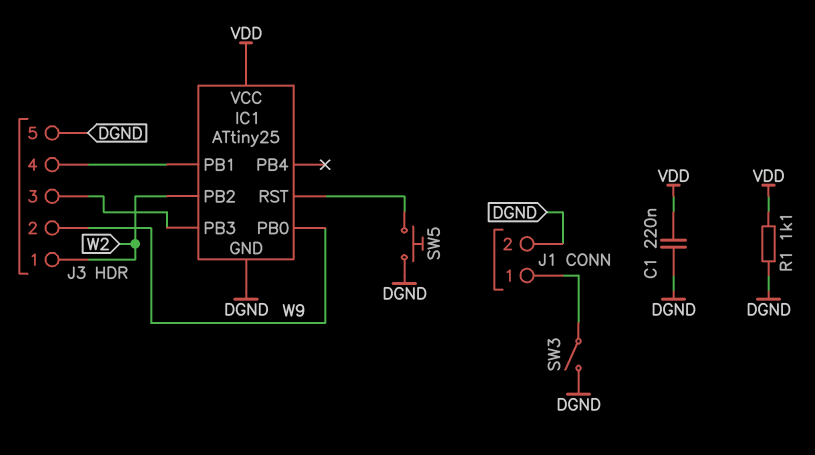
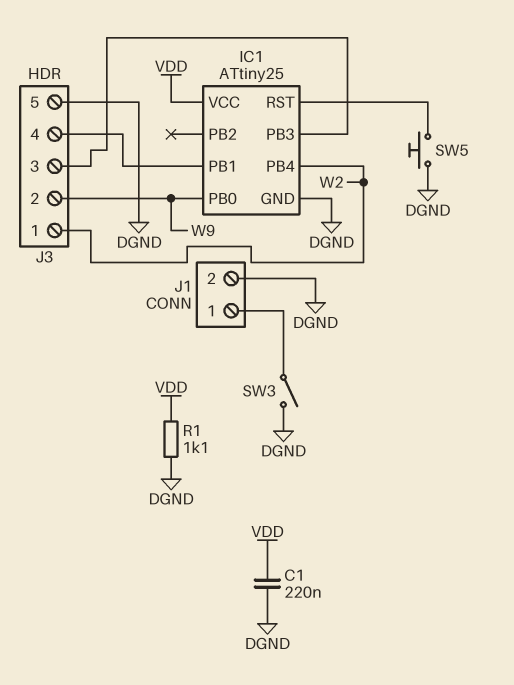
IC1 pin PB2: W2 -> none
IC1 pin PB4: none -> W2

